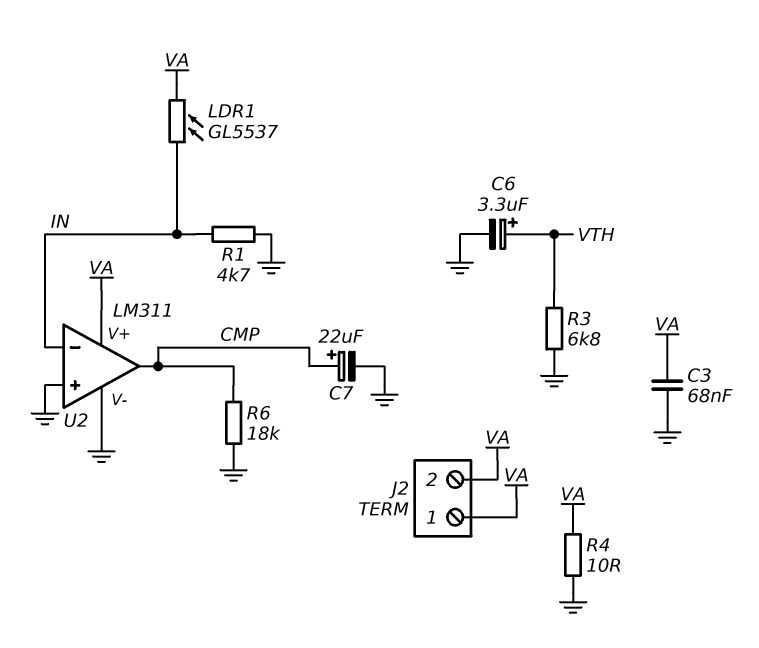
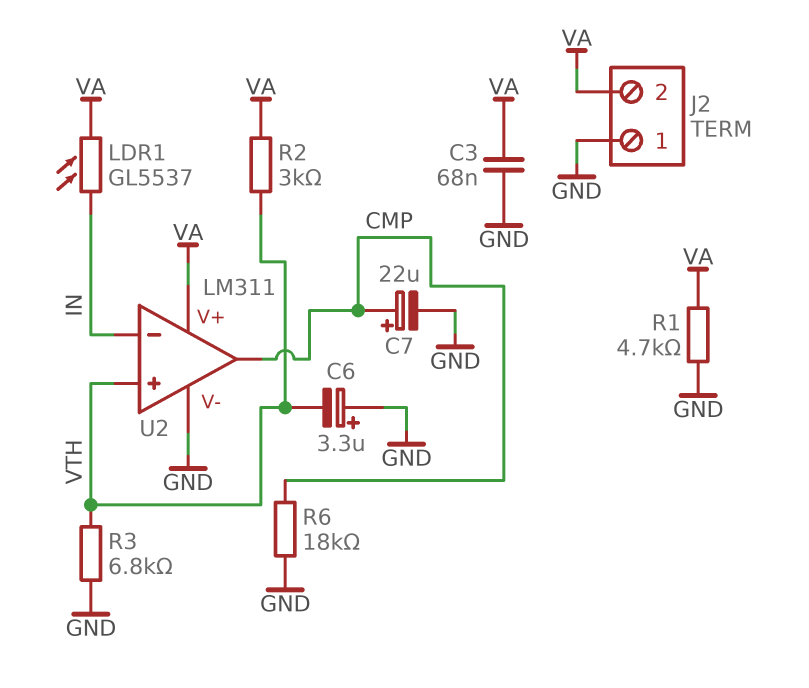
C6: 3.3uF (plus VTH, minus GND) -> 3.3uF (plus GND, minus VTH)
J2 pin 1: VA -> GND
R1: 4.7k (GND, IN) -> 4.7k (GND, VA)
R2: none -> 3k (VA, VTH)
R4: 10 (GND, VA) -> none
U2 pin in+: GND -> VTH

